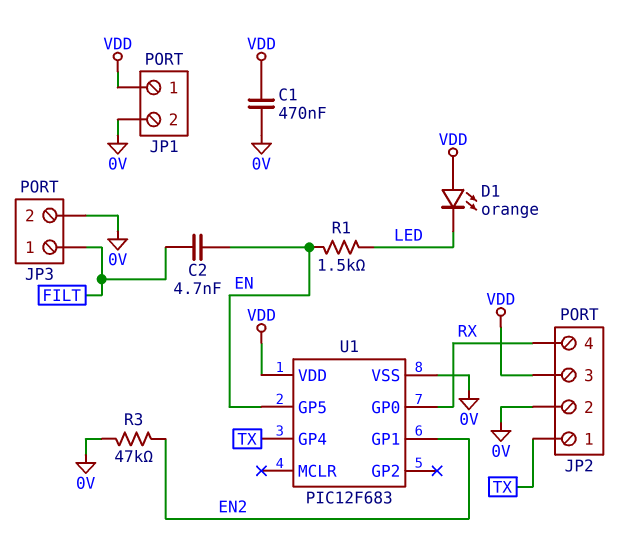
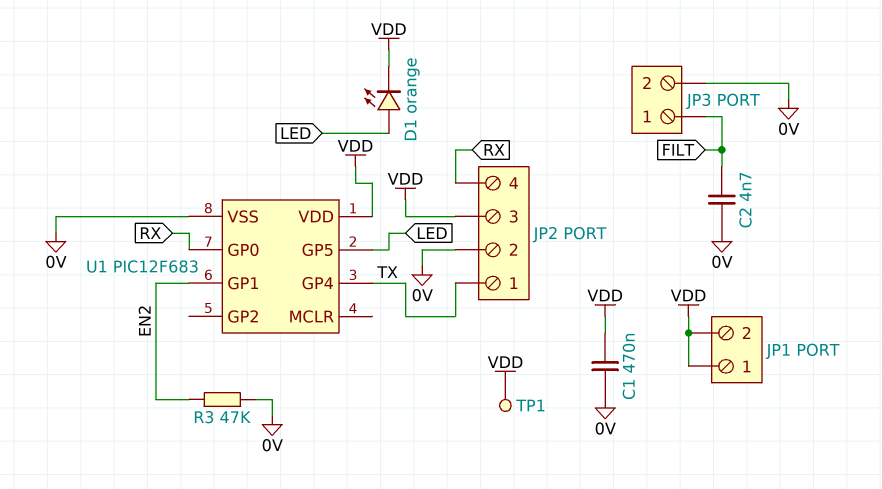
C2: 4.7nF (EN, FILT) -> 4.7nF (0V, FILT)
D1: LED orange (A VDD, K LED) -> LED orange (A LED, K VDD)
JP1 pin 2: 0V -> VDD
R1: 1.5k (EN, LED) -> none
TP1: none -> test point (VDD)
U1 pin GP5: EN -> LED

